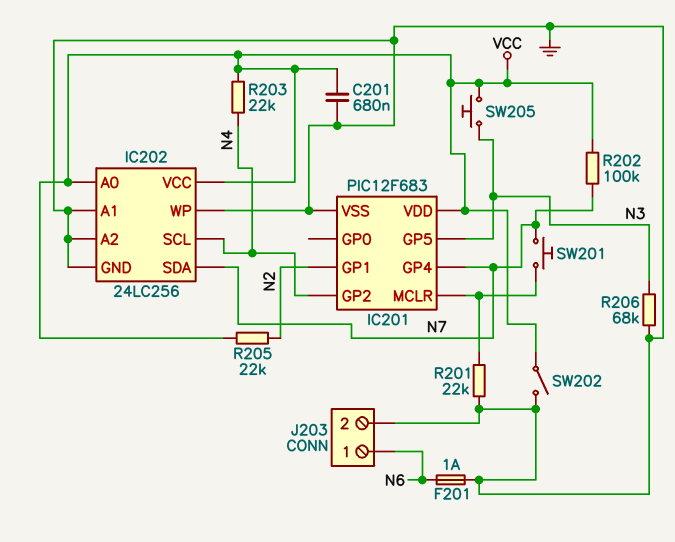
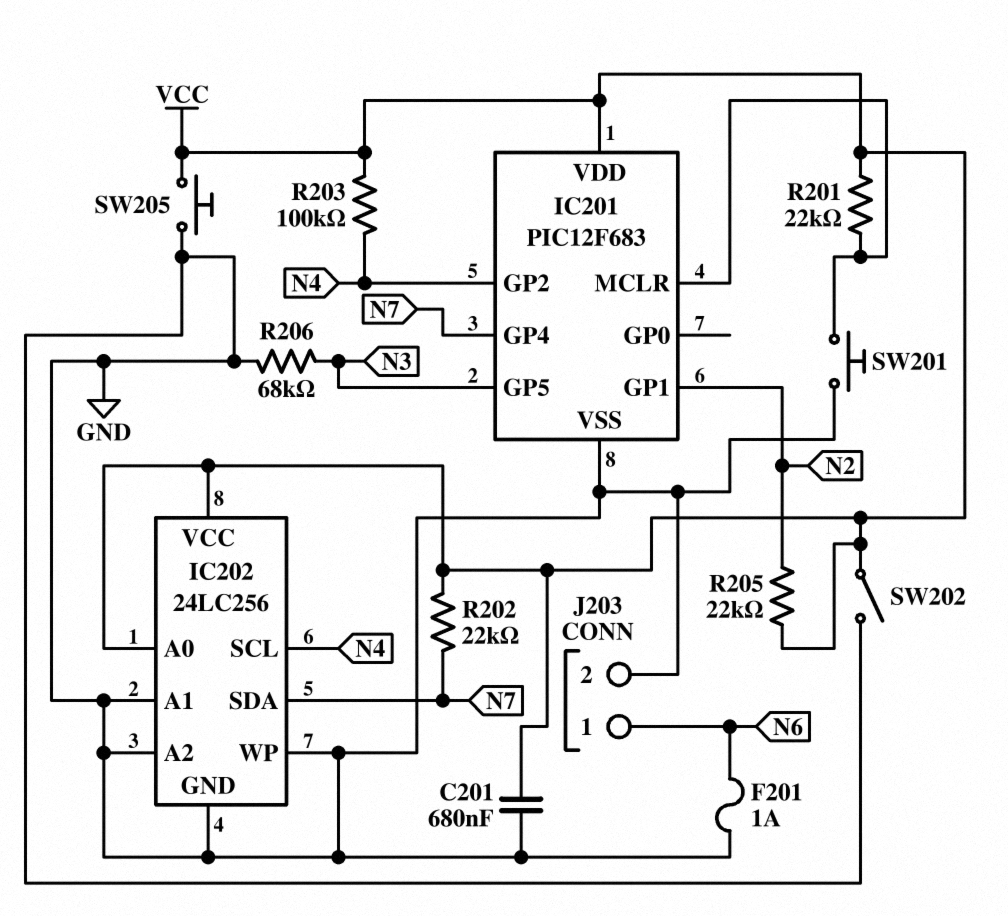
R201: 22k (GND, IC201/MCLR) -> 22k (IC201/MCLR, VCC)
R202: 100k (N7, VCC) -> 22k (N7, VCC)
R203: 22k (N4, VCC) -> 100k (N4, VCC)
SW201: button (IC201/MCLR, N7) -> button (GND, IC201/MCLR)
SW205: button (N3, VCC) -> button (GND, VCC)

